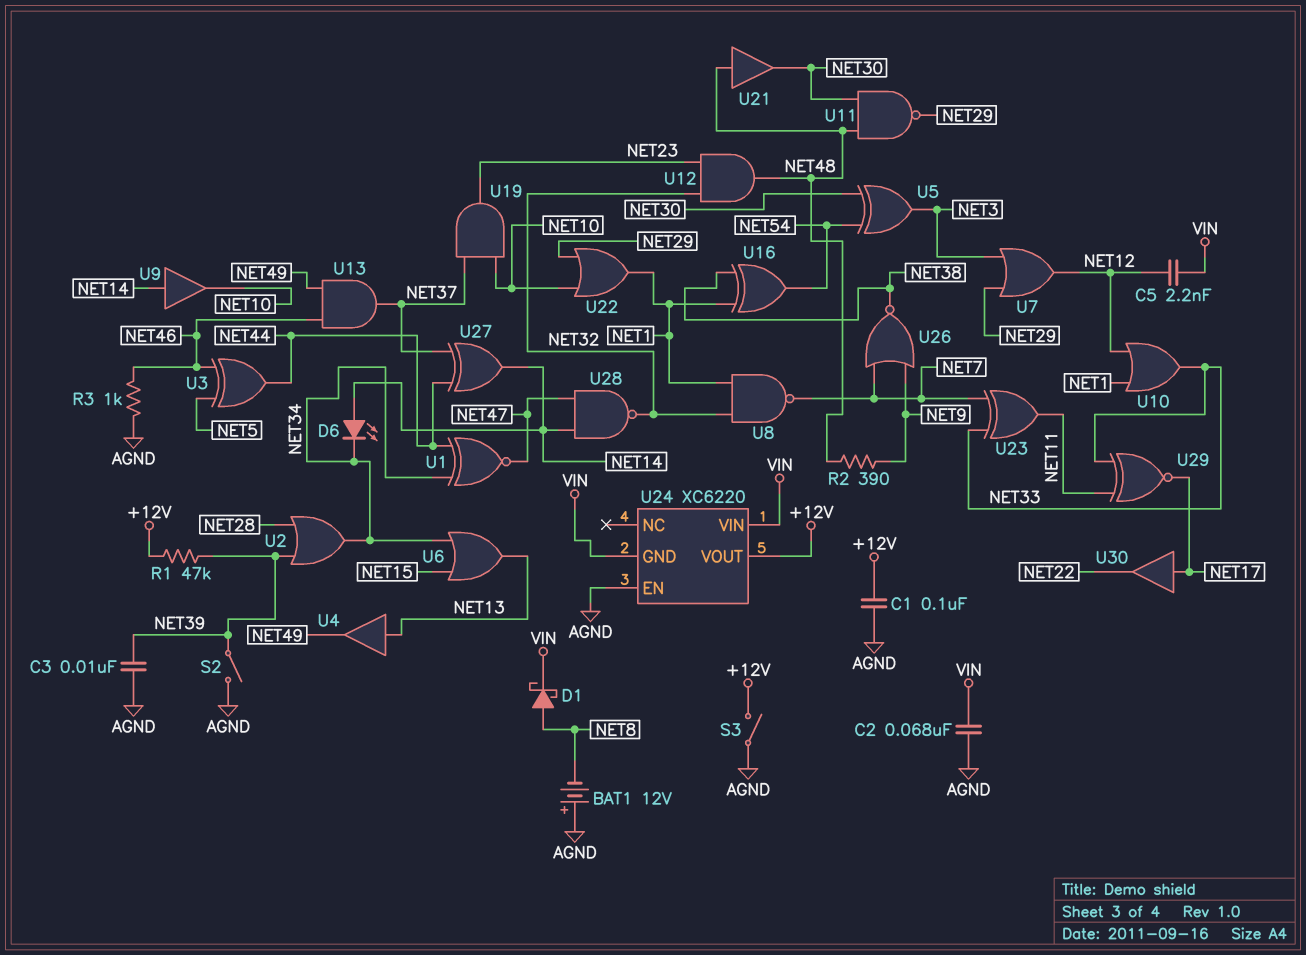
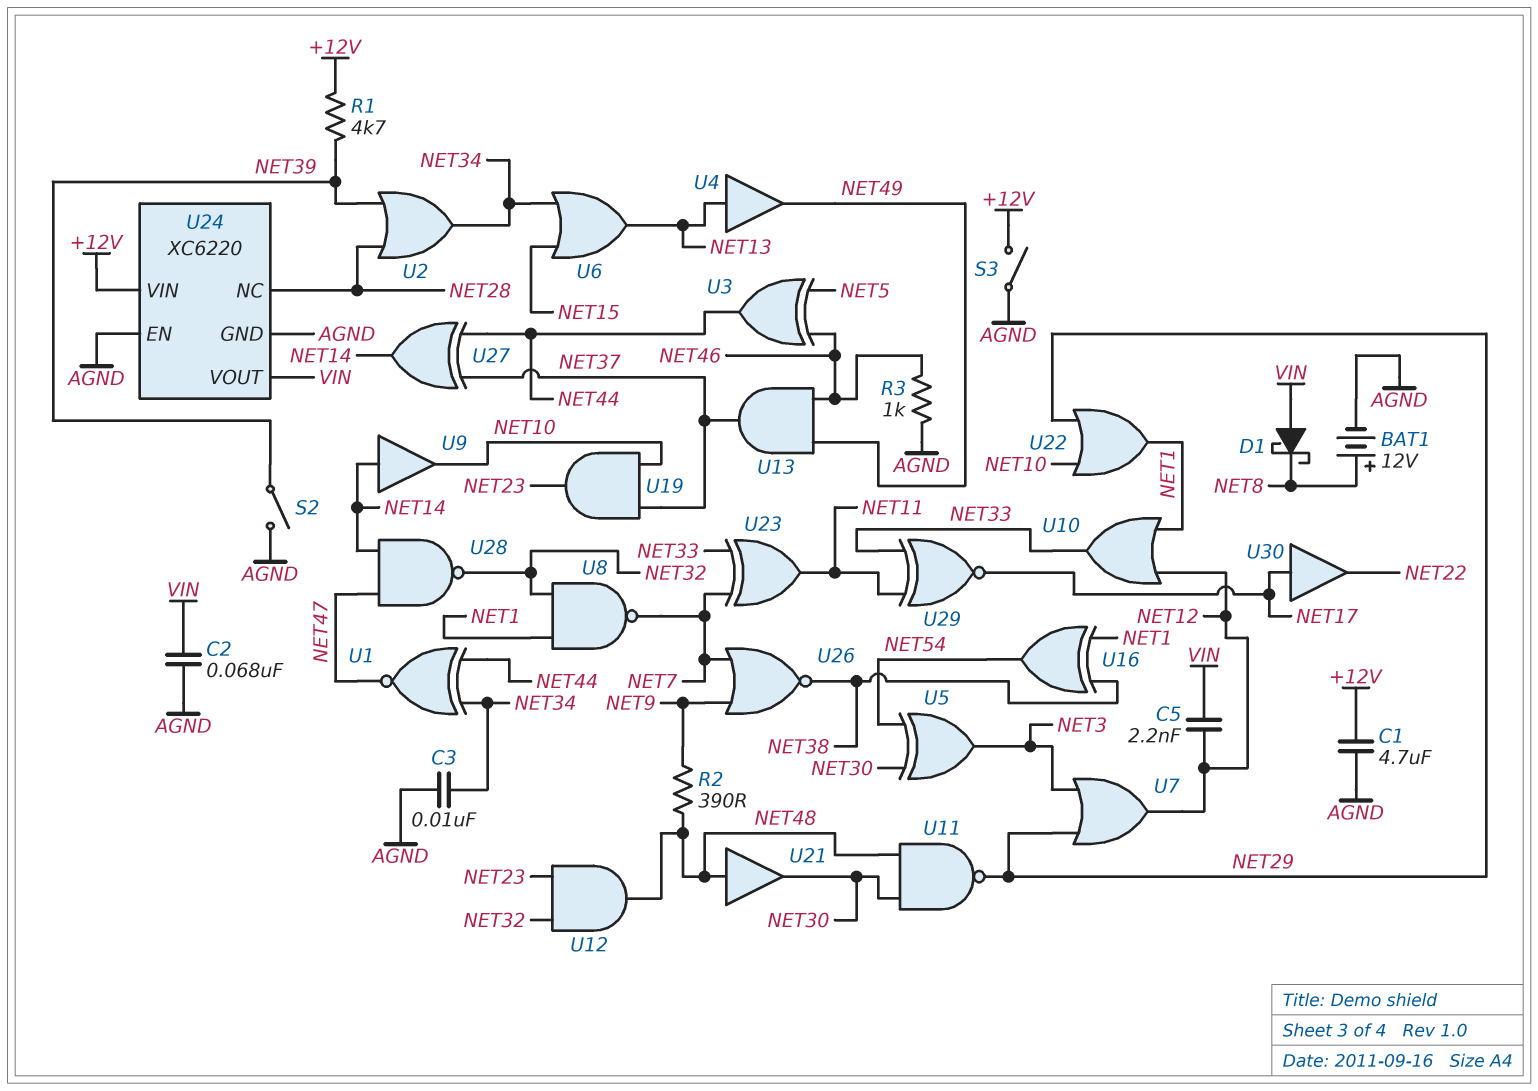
BAT1: 12V (plus AGND, minus NET8) -> 12V (plus NET8, minus AGND)
C1: 100nF (+12V, AGND) -> 4.7uF (+12V, AGND)
C3: 10nF (AGND, NET39) -> 10nF (AGND, NET34)
D1: schottky (A NET8, K VIN) -> schottky (A VIN, K NET8)
D6: LED (A NET14, K NET34) -> none
R1: 47k (+12V, NET39) -> 4.7k (+12V, NET39)
U24 pin GND: VIN -> AGND
U24 pin NC: none -> NET28
U24 pin VIN: VIN -> +12V
U24 pin VOUT: +12V -> VIN

